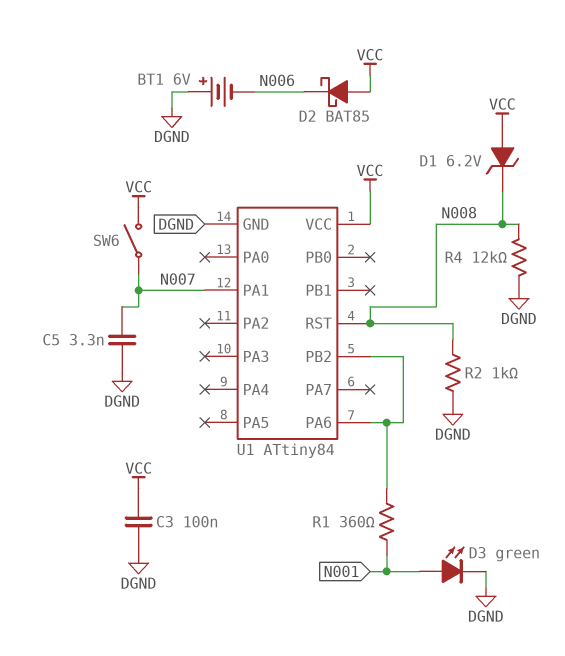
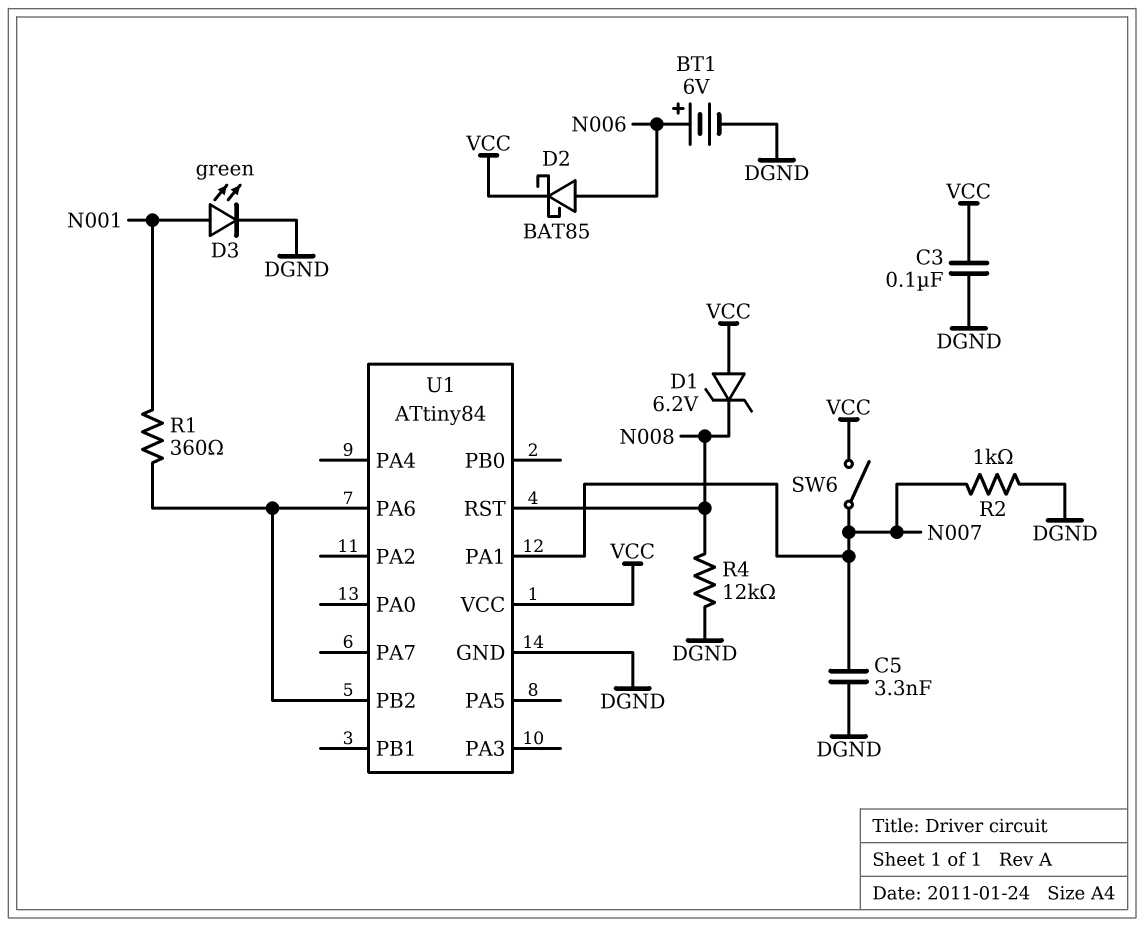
BT1: 6V (plus DGND, minus N006) -> 6V (plus N006, minus DGND)
D2: schottky BAT85 (A VCC, K N006) -> schottky BAT85 (A N006, K VCC)
R2: 1k (DGND, N008) -> 1k (DGND, N007)

